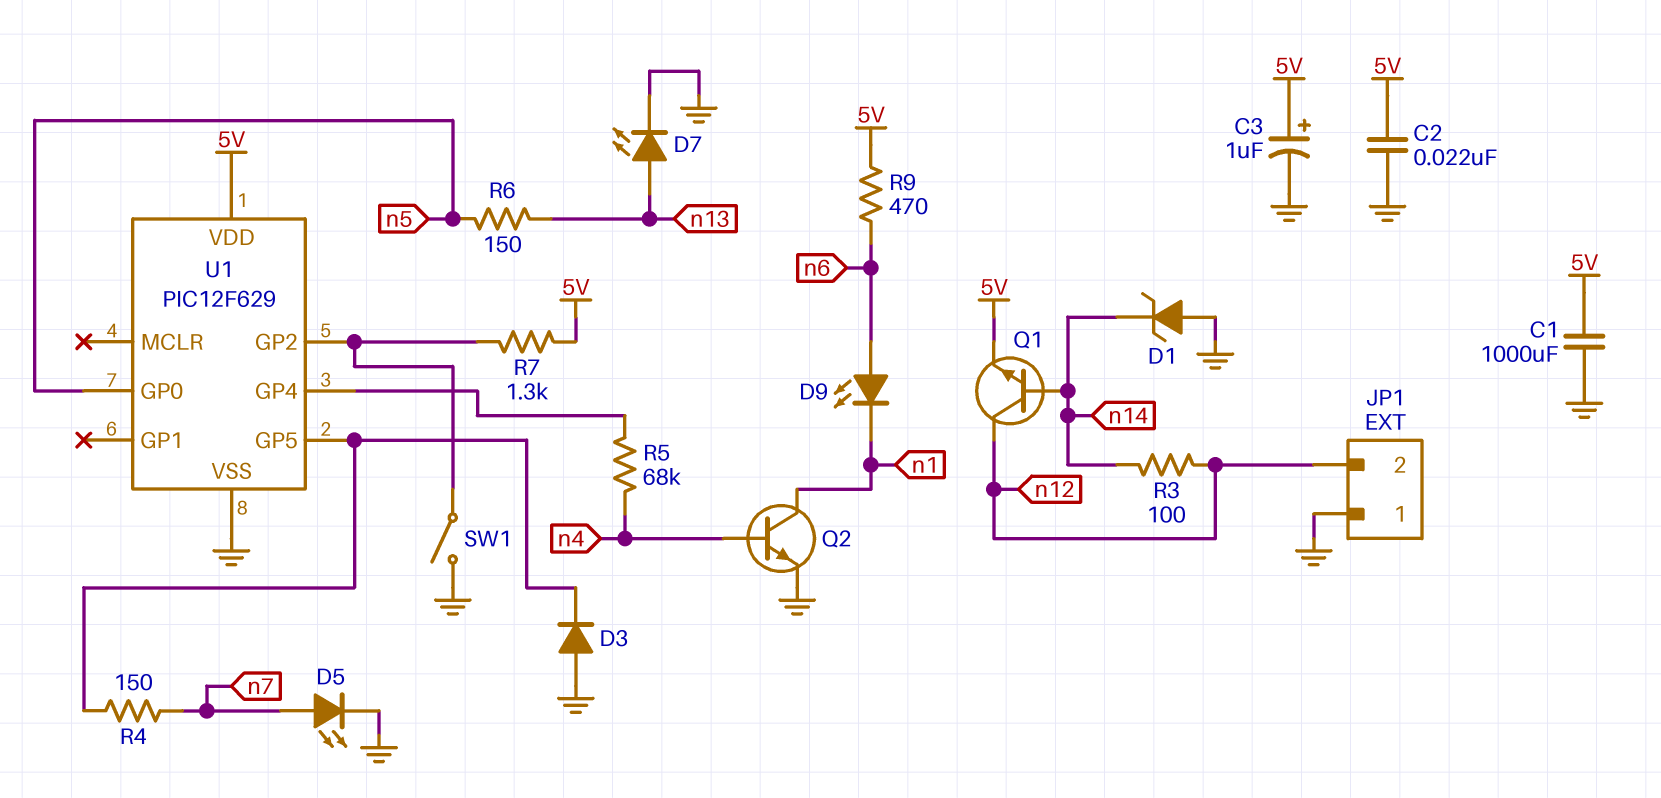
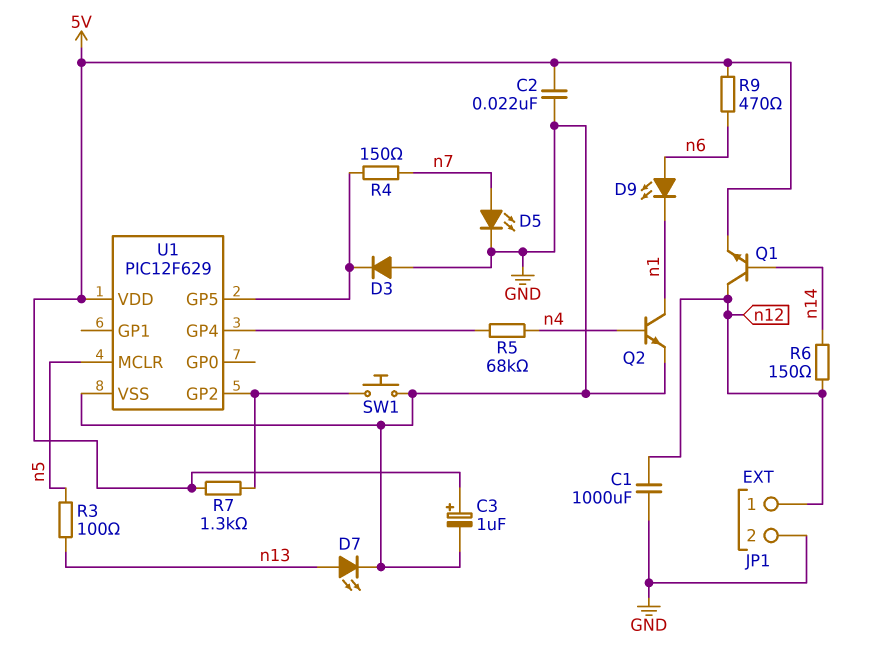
C1: 1000uF (5V, GND) -> 1000uF (GND, n12)
D1: zener (A GND, K n14) -> none
JP1 pin 1: GND -> n12
JP1 pin 2: n12 -> GND
R3: 100 (n12, n14) -> 100 (n5, n13)
R6: 150 (n5, n13) -> 150 (n12, n14)
SW1: switch (GND, U1/GP2) -> button (GND, U1/GP2)
U1 pin GP0: n5 -> none
U1 pin MCLR: none -> n5

